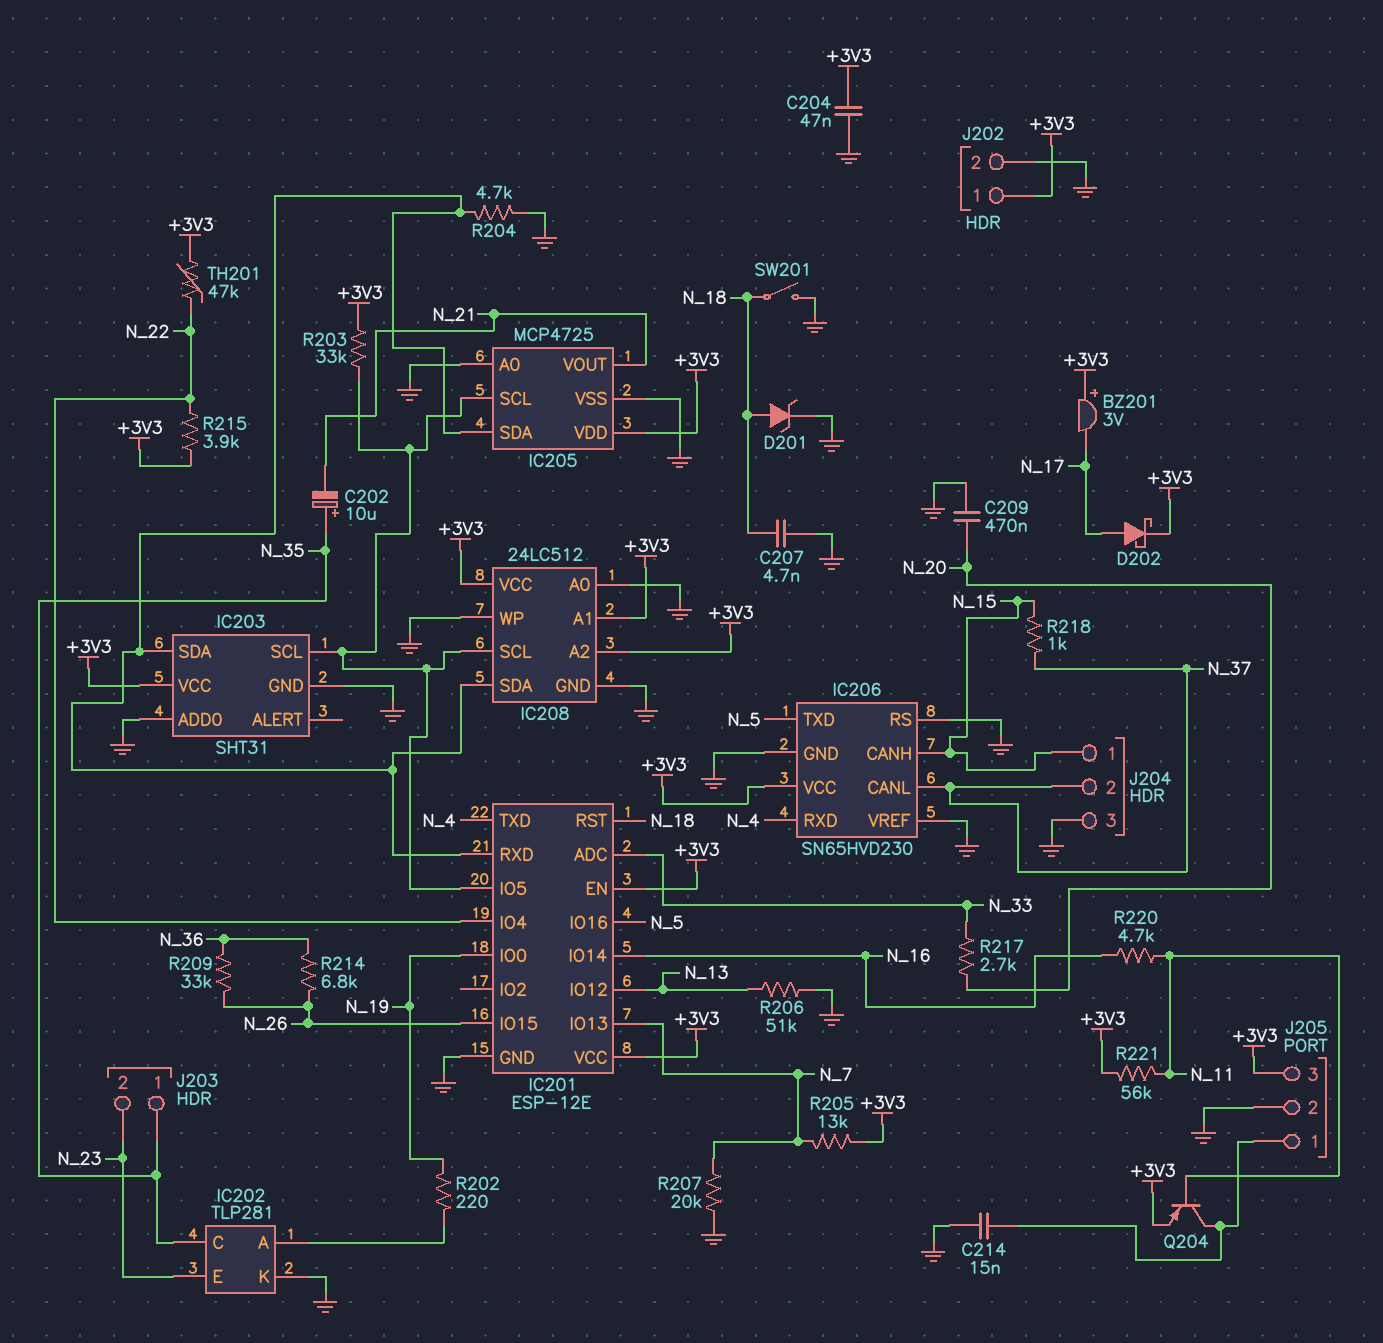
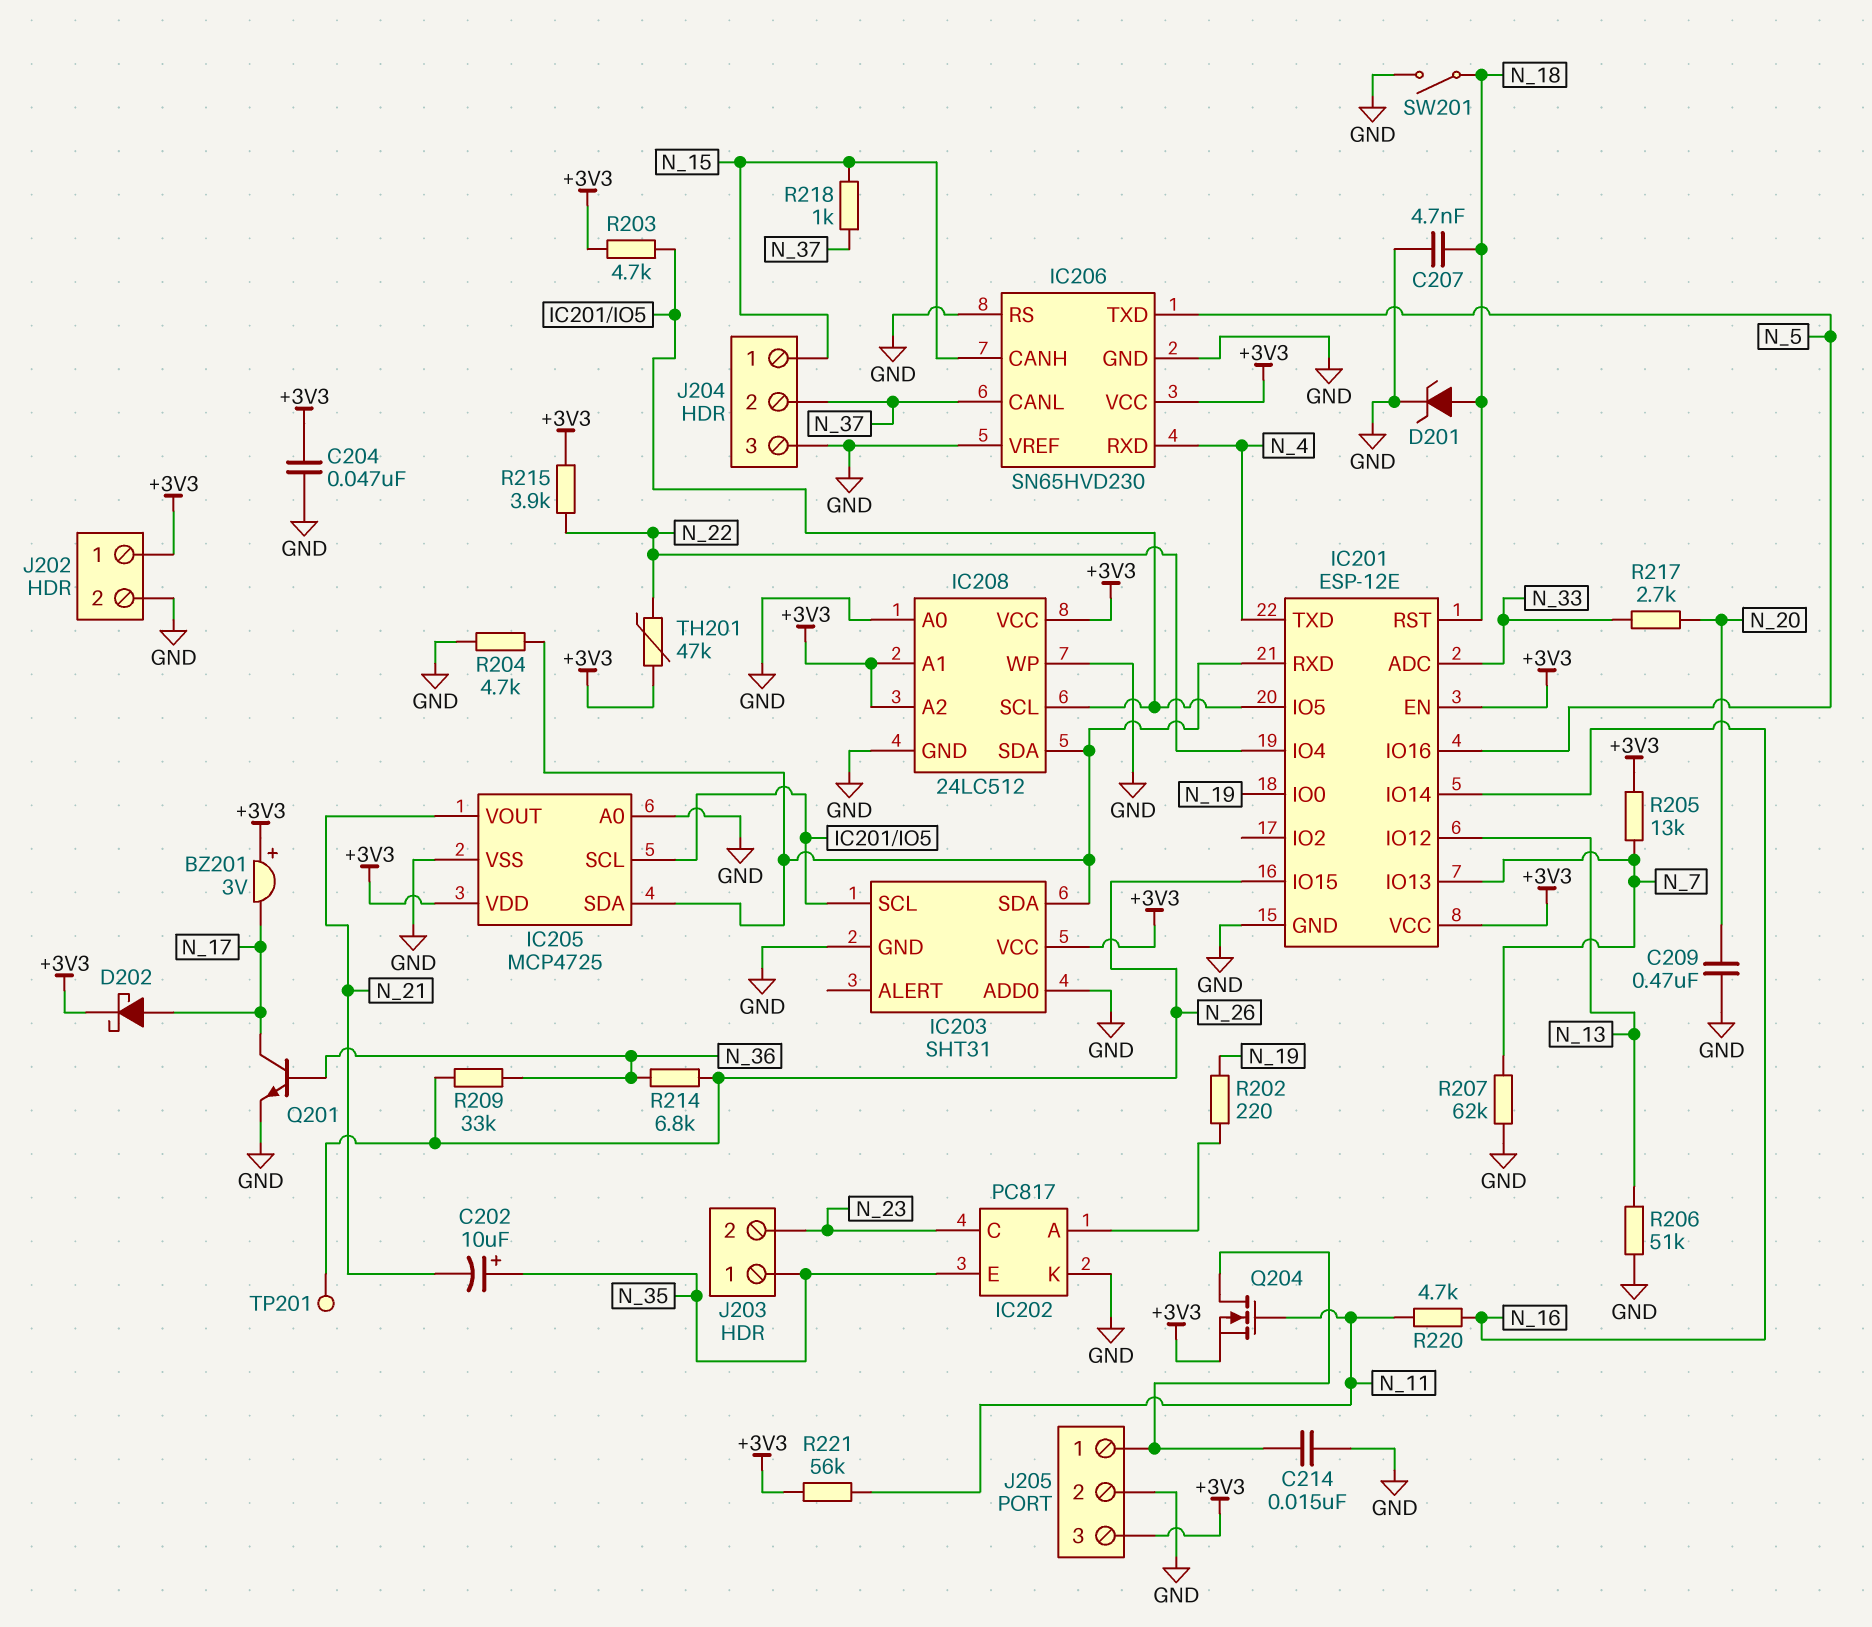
IC202: TLP281 -> PC817
IC202 pin C: N_35 -> N_23
IC202 pin E: N_23 -> N_35
Q201: none -> NPN (B N_36, C N_17, E GND)
Q204: PNP (B N_11, C J205/1, E +3V3) -> NMOS (G N_11, D J205/1, S +3V3)
R203: 33k (+3V3, IC201/IO5) -> 4.7k (+3V3, IC201/IO5)
R207: 20k (GND, N_7) -> 62k (GND, N_7)
TP201: none -> test point (N_26)

